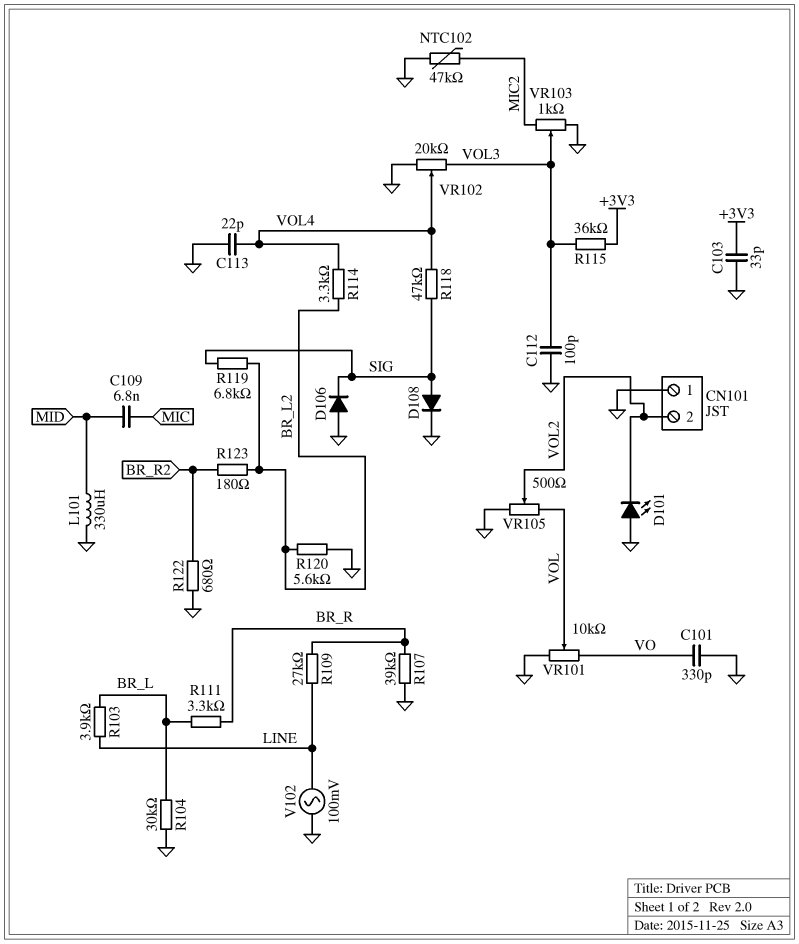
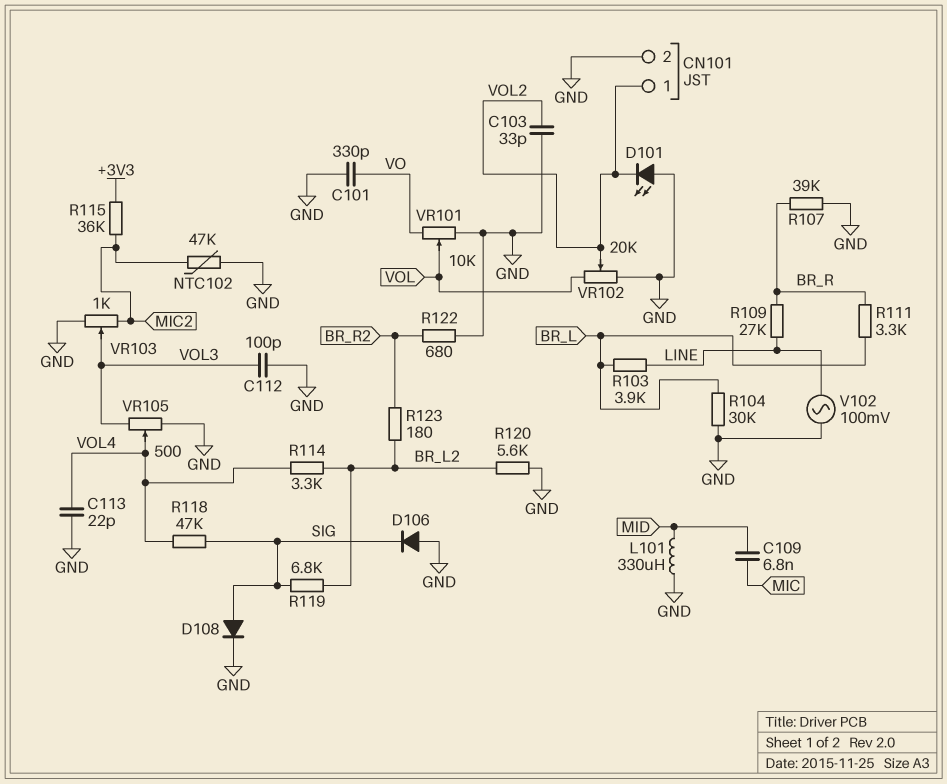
C103: 33pF (+3V3, GND) -> 33pF (GND, VOL2)
CN101 pin 1: GND -> VOL2
CN101 pin 2: VOL2 -> GND
R115: 36k (+3V3, VOL3) -> 36k (+3V3, MIC2)
VR102: 20k (GND, VOL3, wiper VOL4) -> 20k (GND, VOL, wiper VOL2)
VR105: 500 (GND, VOL, wiper VOL2) -> 500 (GND, VOL3, wiper VOL4)

